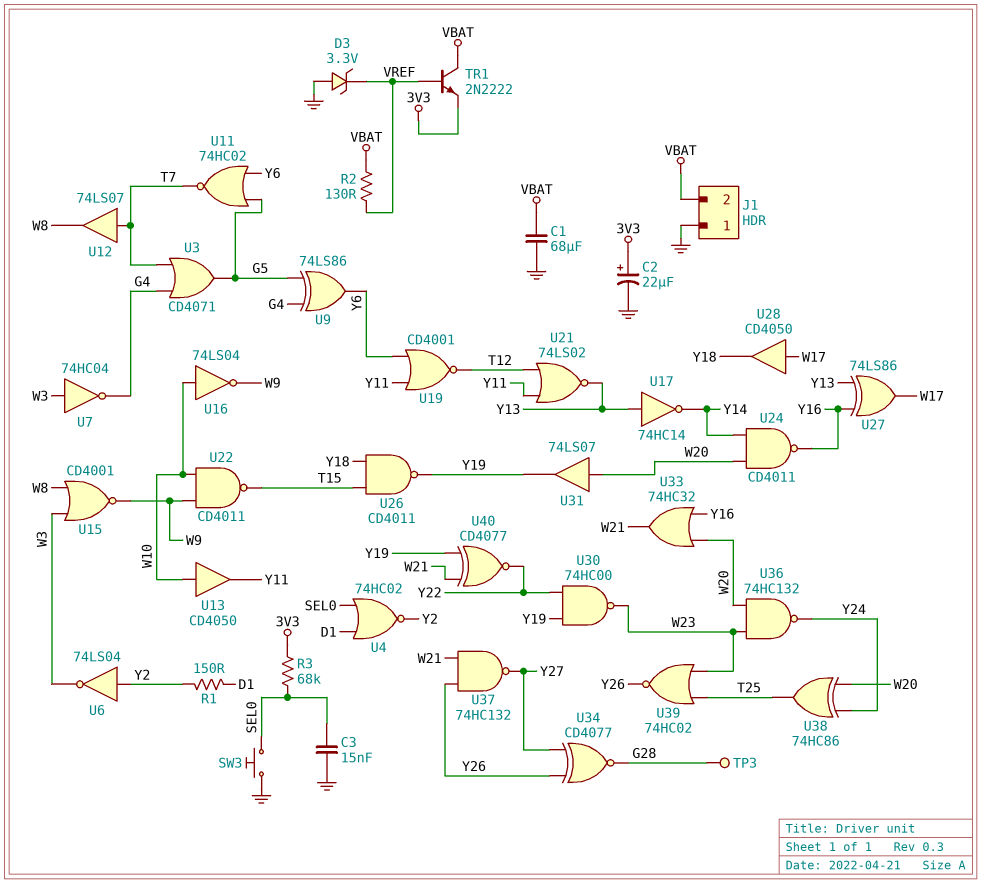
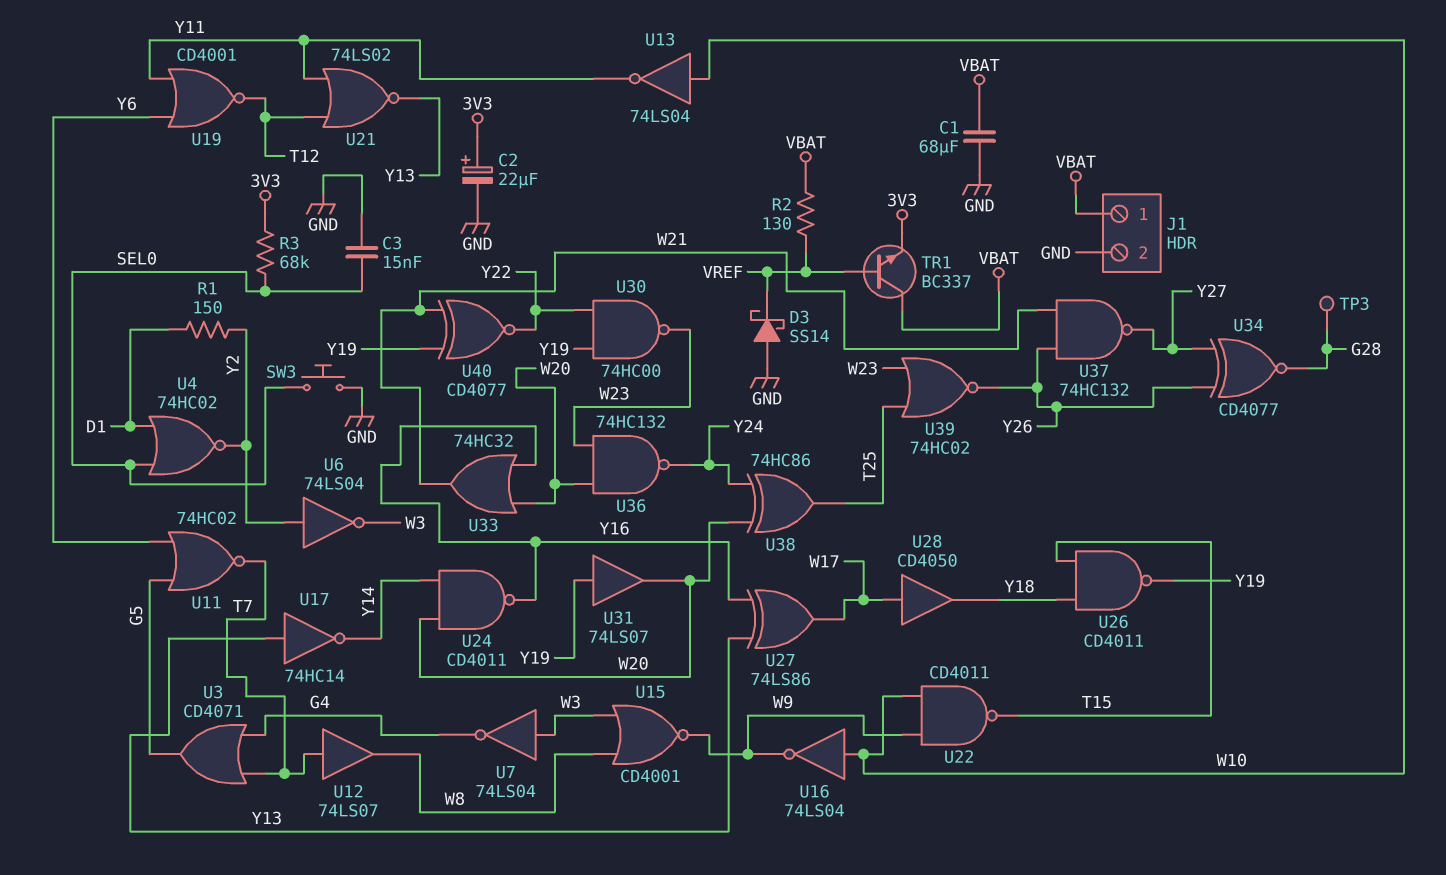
D3: zener 3.3V (A GND, K VREF) -> schottky SS14 (A GND, K VREF)
J1 pin 1: GND -> VBAT
J1 pin 2: VBAT -> GND
TR1: NPN 2N2222 (B VREF, C VBAT, E 3V3) -> NPN BC337 (B VREF, C VBAT, E 3V3)
U7: NOT 74HC04 (in W3, out G4) -> NOT 74LS04 (in W3, out G4)
U9: XOR 74LS86 (in G4, in G5, out Y6) -> none
U13: buffer CD4050 (in W10, out Y11) -> NOT 74LS04 (in W10, out Y11)
U31: buffer 74LS07 (in W20, out Y19) -> buffer 74LS07 (in Y19, out W20)

